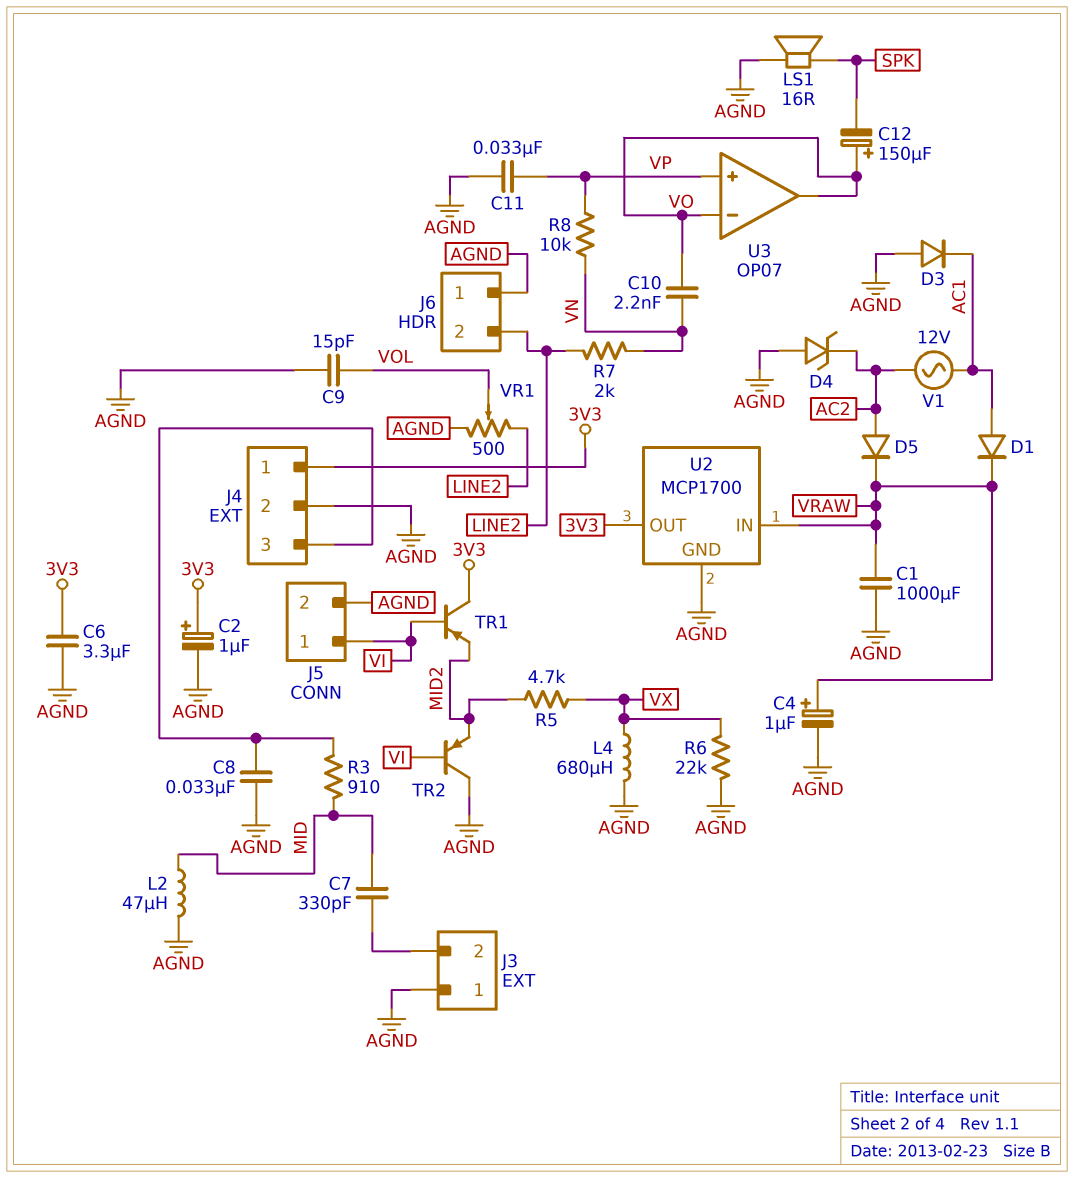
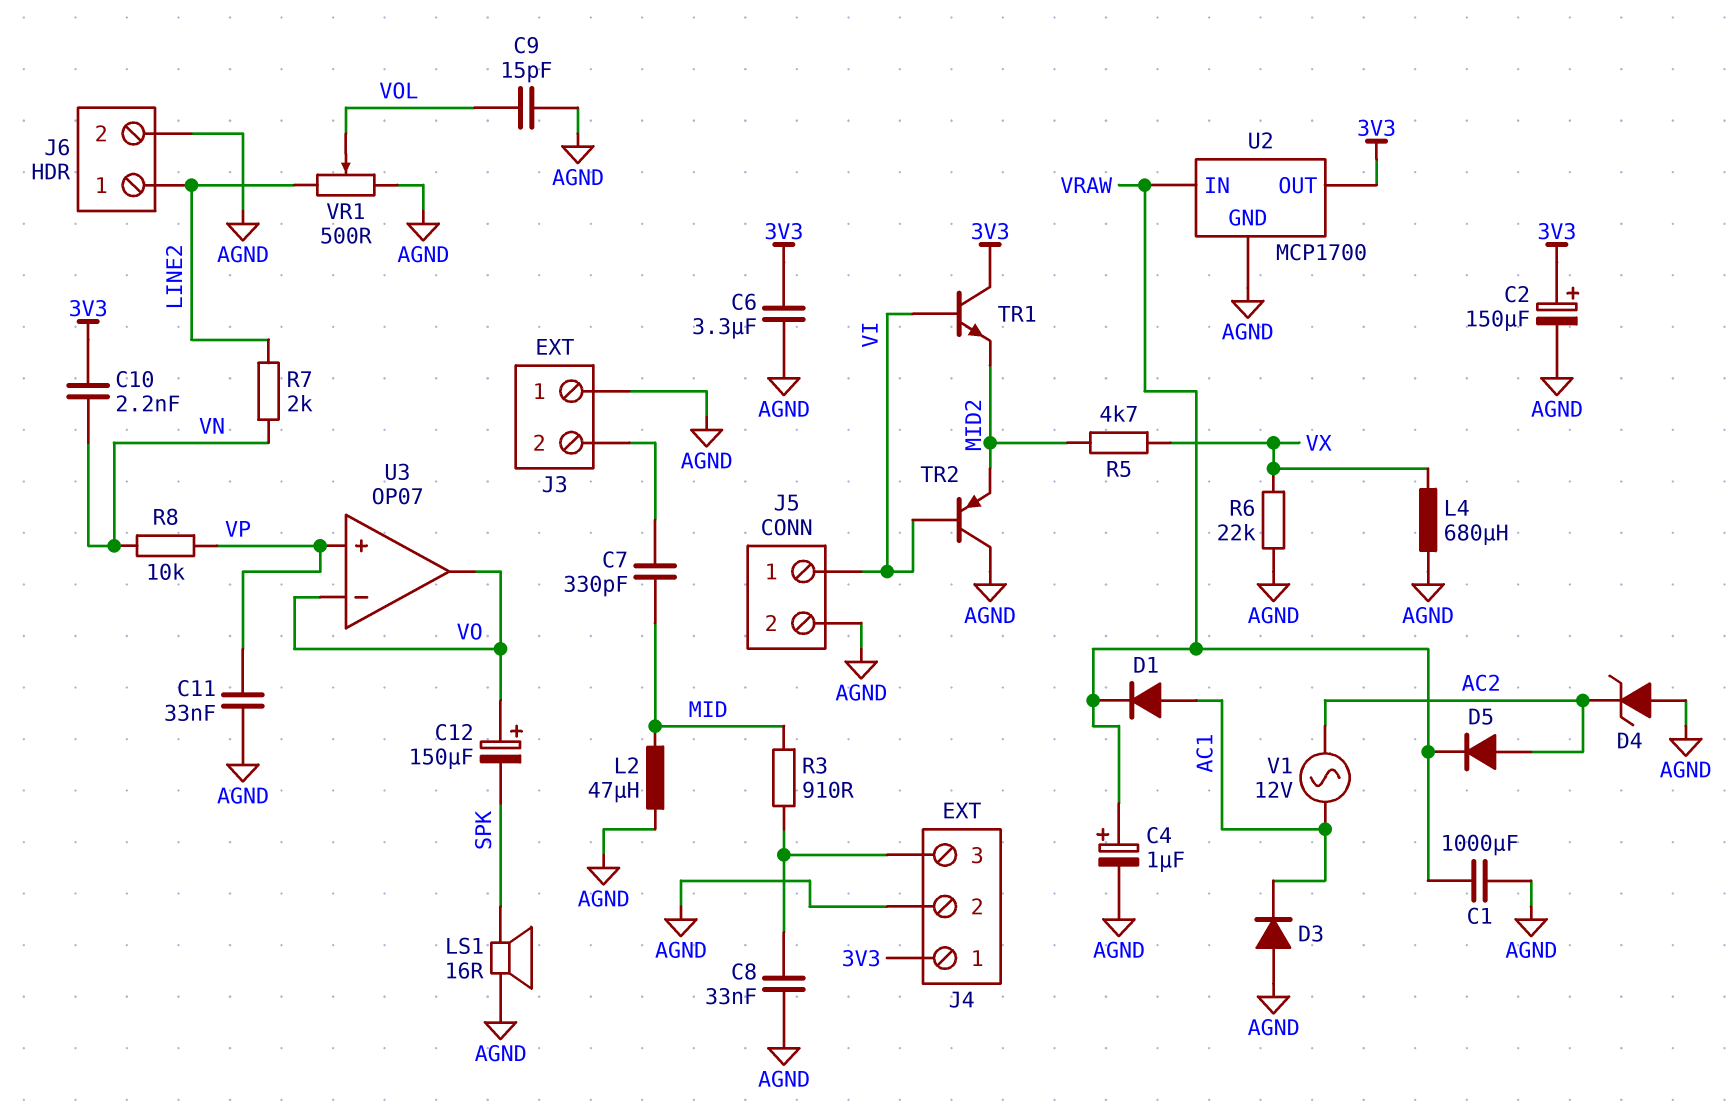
C2: 1uF (plus 3V3, minus AGND) -> 150uF (plus 3V3, minus AGND)
C10: 2.2nF (VN, VO) -> 2.2nF (3V3, VN)
J6 pin 1: AGND -> LINE2
J6 pin 2: LINE2 -> AGND
TR1: PNP (B VI, C 3V3, E MID2) -> NPN (B VI, C 3V3, E MID2)

